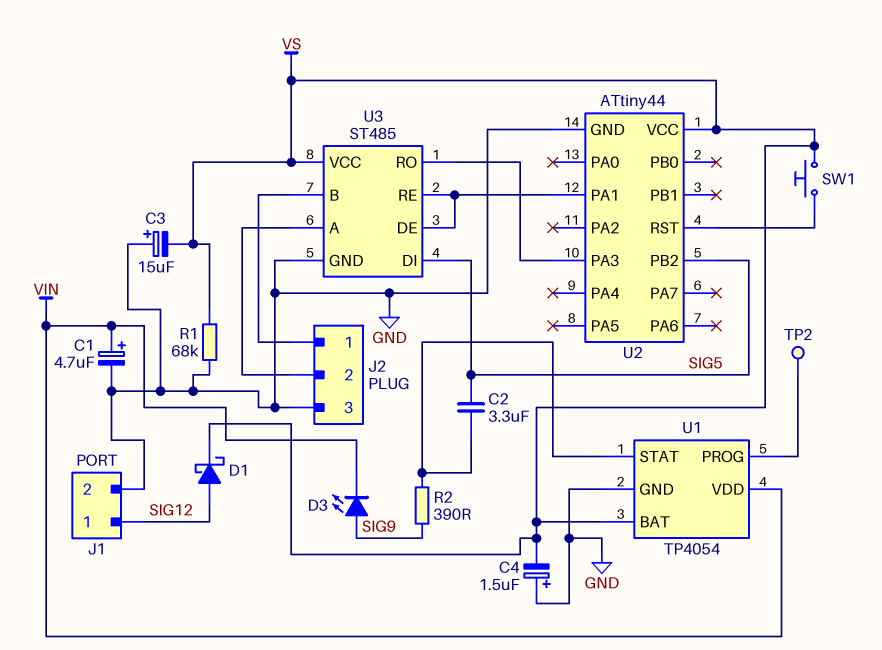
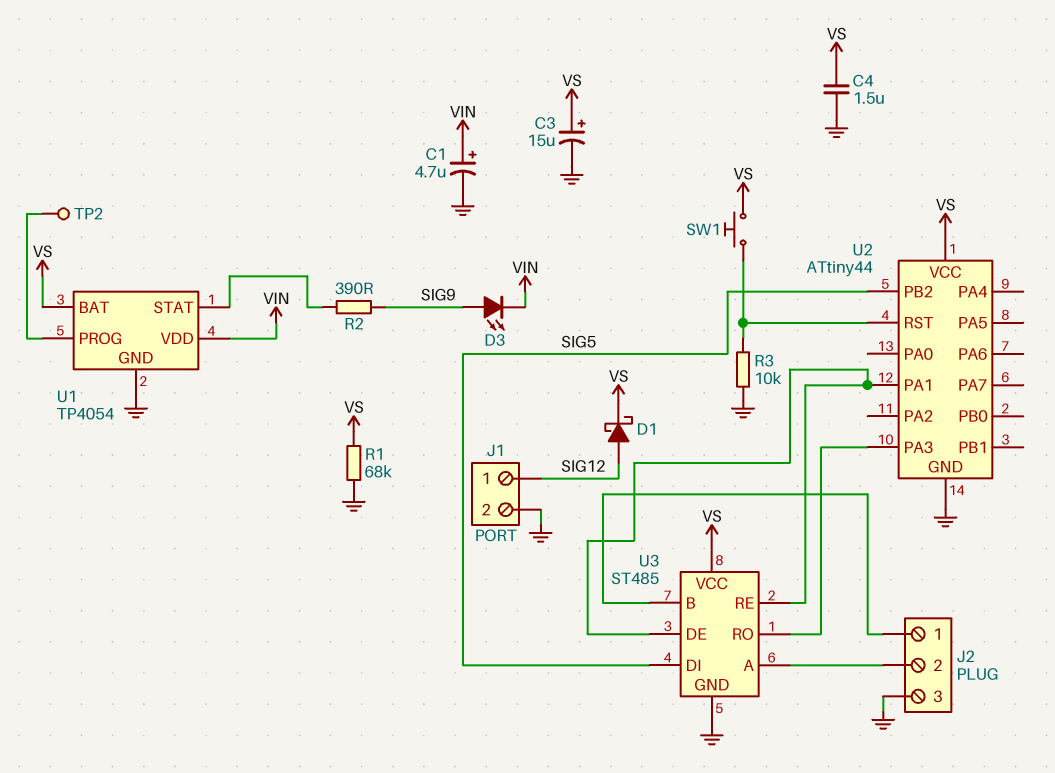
C2: 3.3uF (SIG5, U1/STAT) -> none
C3: 15uF (plus GND, minus VS) -> 15uF (plus VS, minus GND)
C4: 1.5uF (plus GND, minus VS) -> 1.5uF (GND, VS)
R3: none -> 10k (GND, U2/RST)

